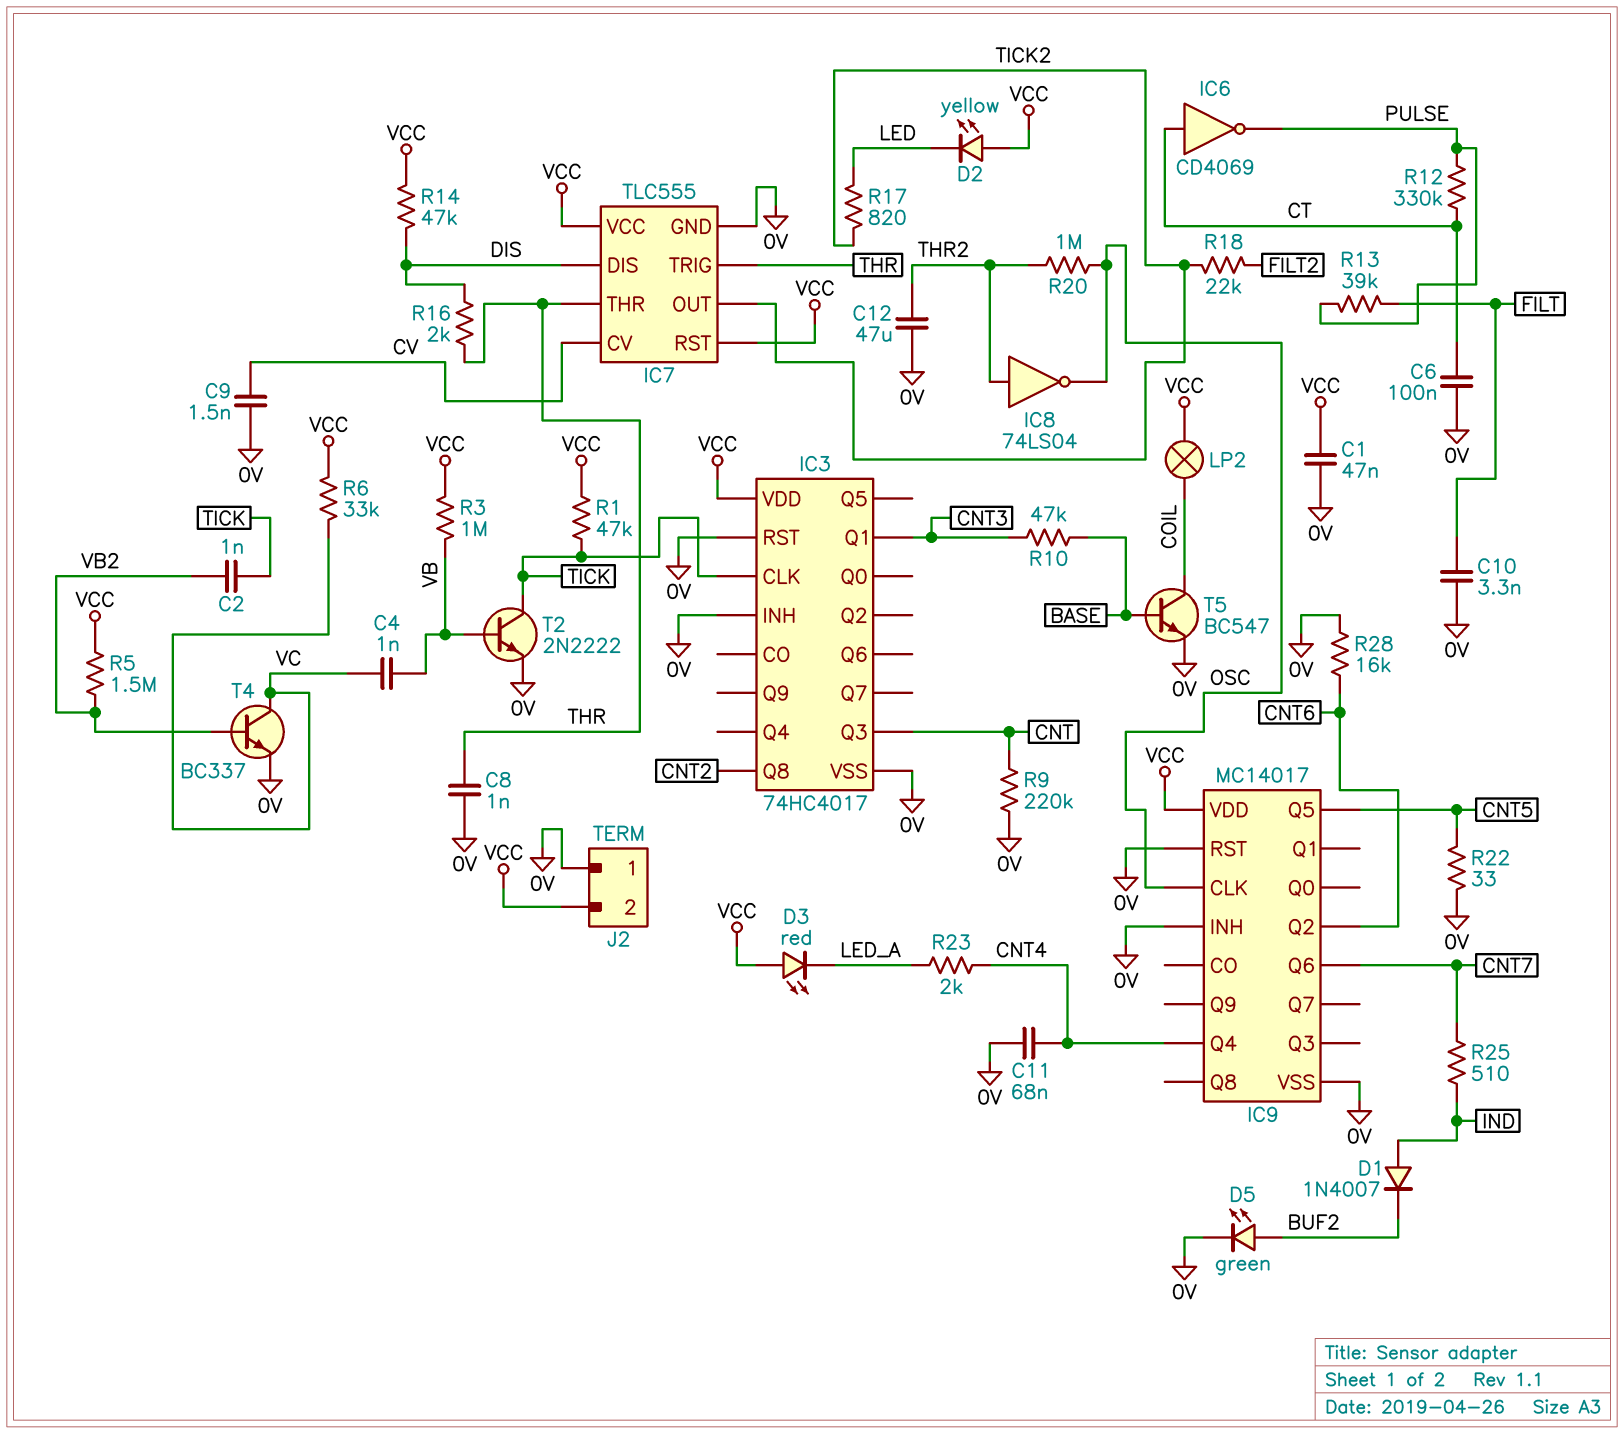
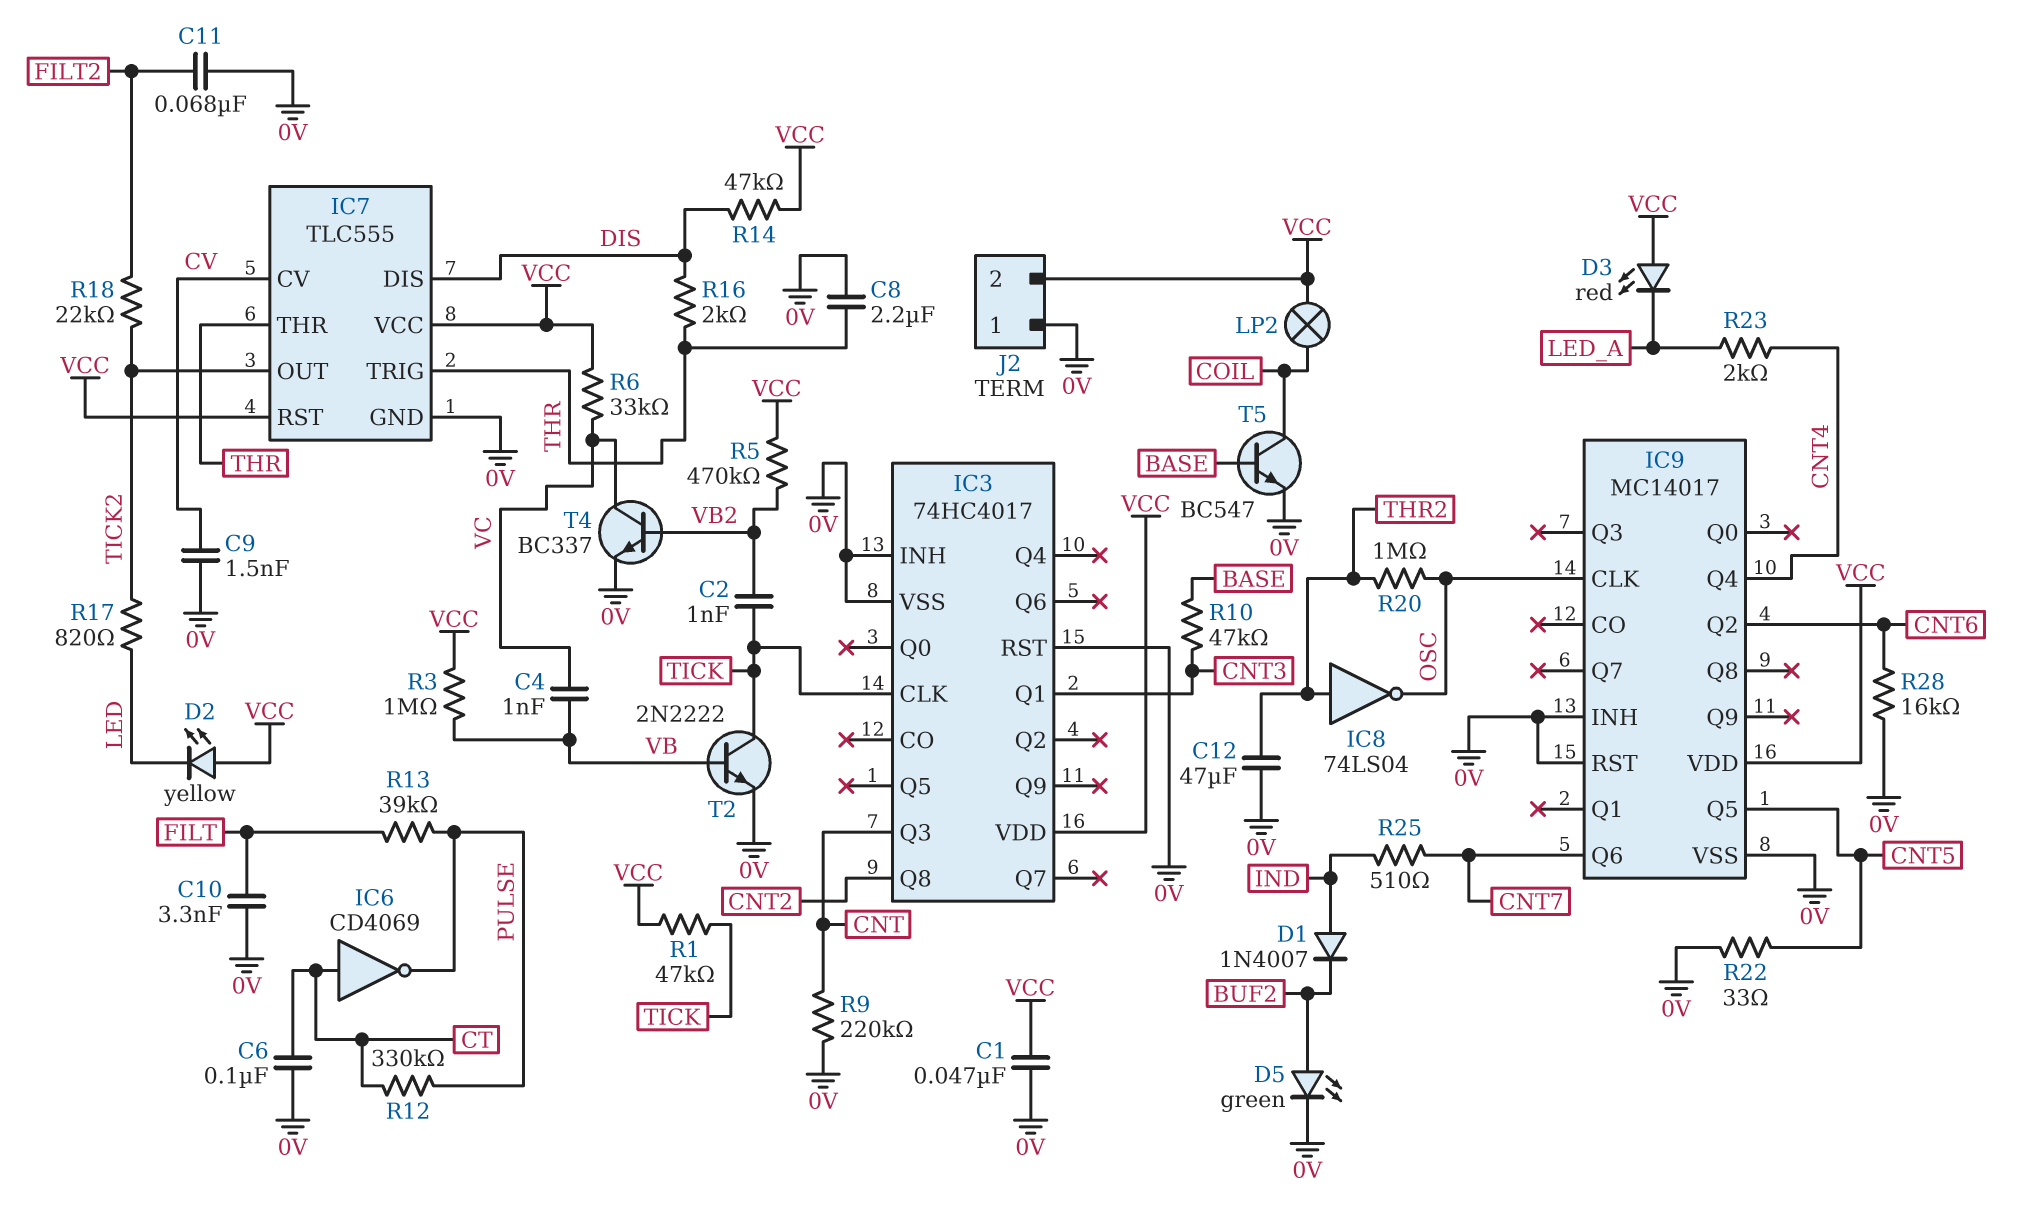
C8: 1nF (0V, THR) -> 2.2uF (0V, THR)
C11: 68nF (0V, CNT4) -> 68nF (0V, FILT2)
R5: 1.5M (VB2, VCC) -> 470k (VB2, VCC)

